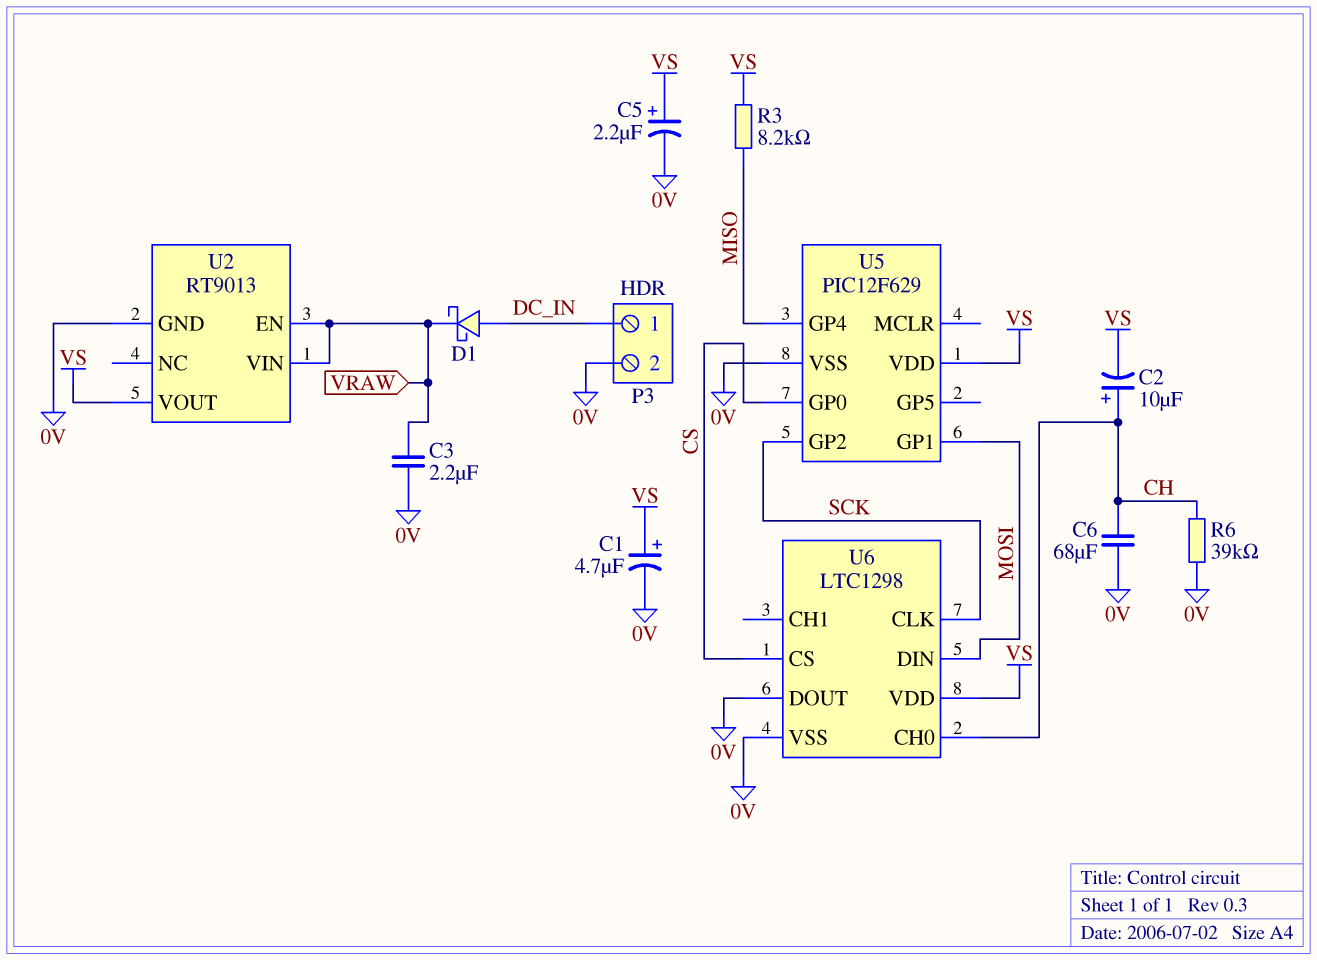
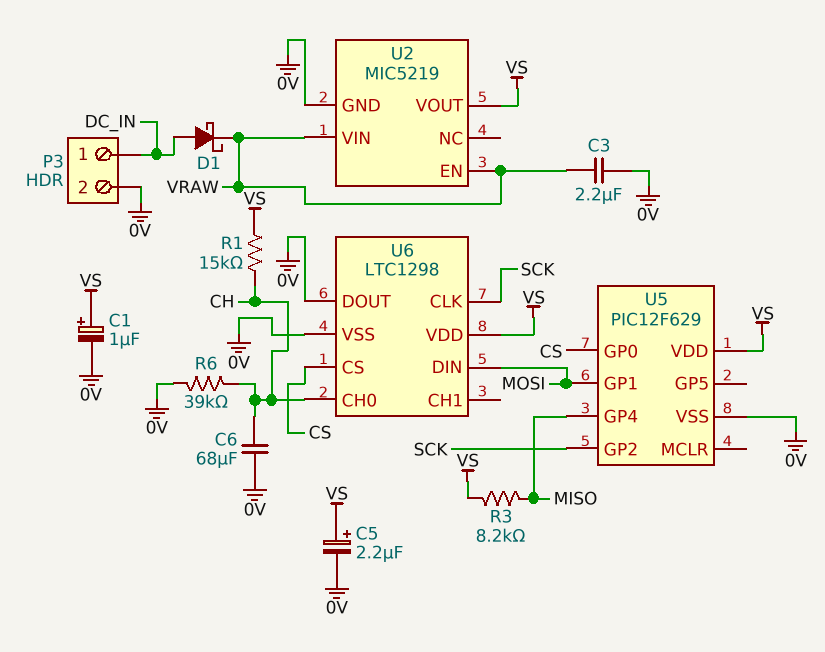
C1: 4.7uF (plus VS, minus 0V) -> 1uF (plus VS, minus 0V)
C2: 10uF (plus CH, minus VS) -> none
R1: none -> 15k (CH, VS)
U2: RT9013 -> MIC5219

